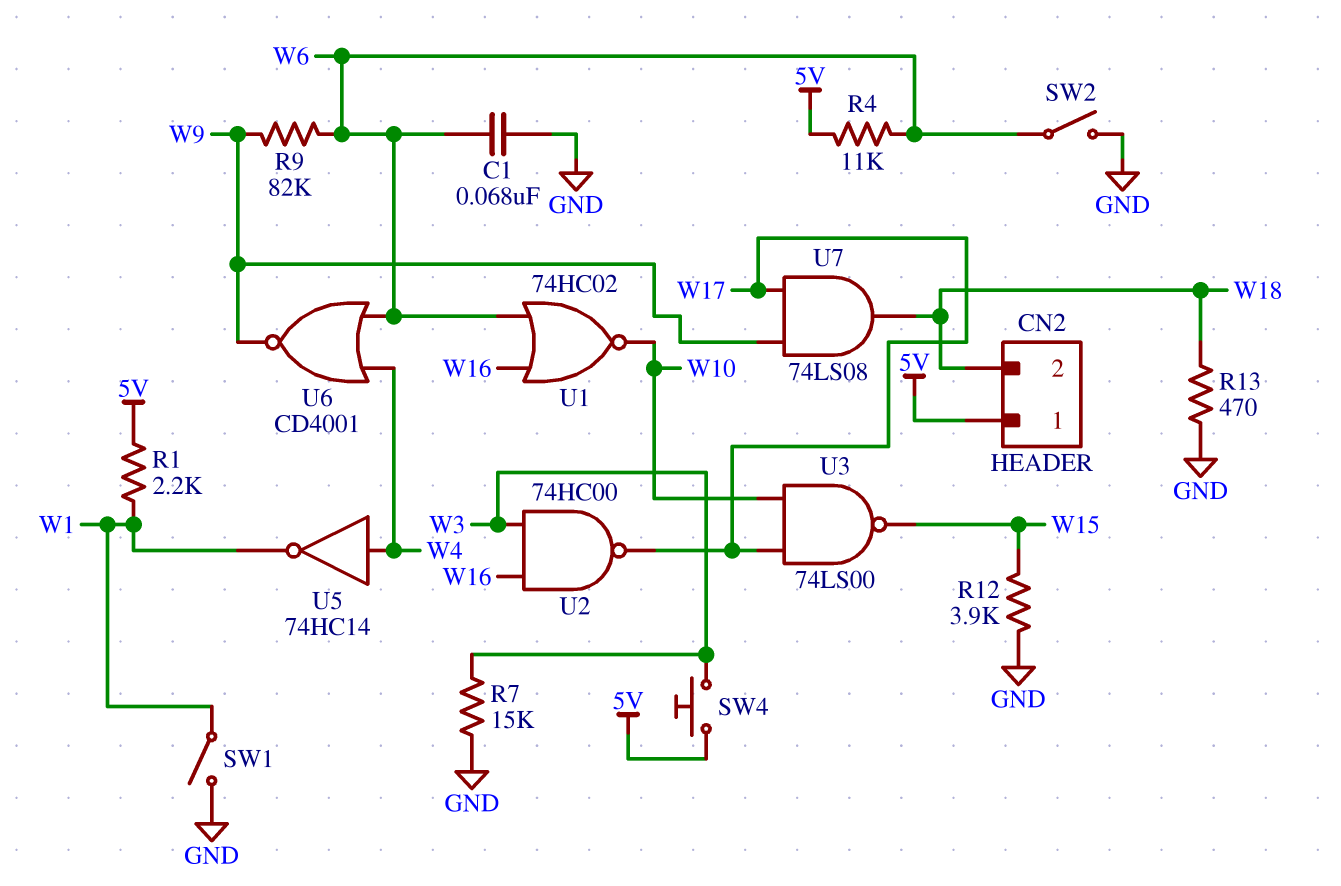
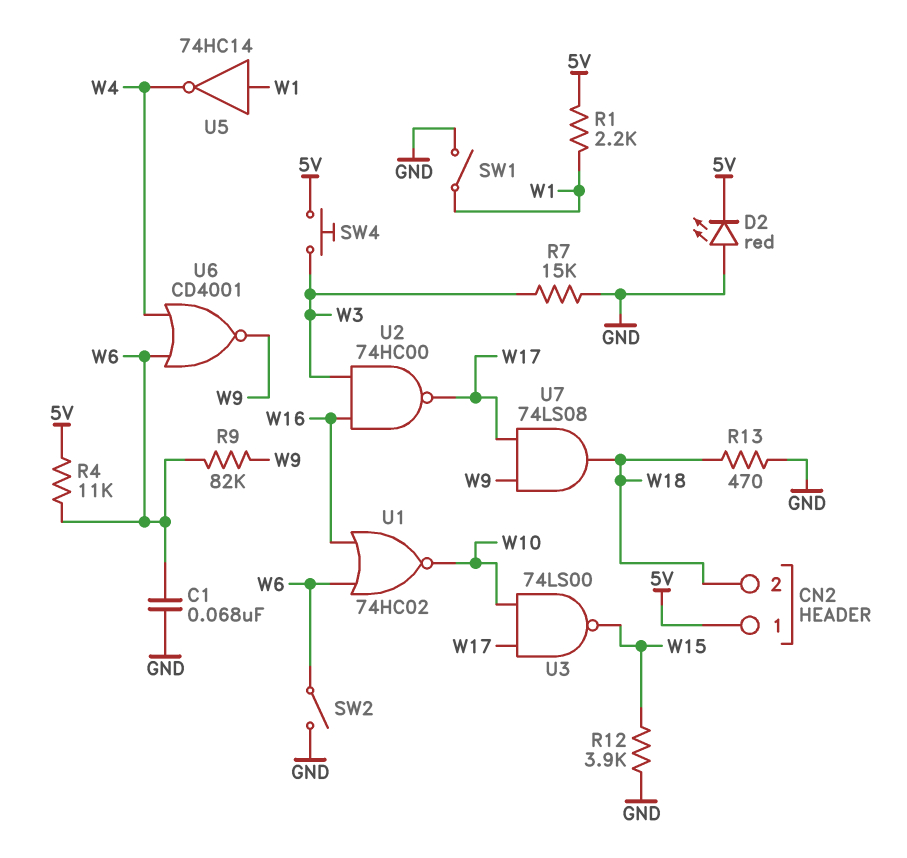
D2: none -> LED red (A GND, K 5V)
U5: NOT 74HC14 (in W4, out W1) -> NOT 74HC14 (in W1, out W4)

